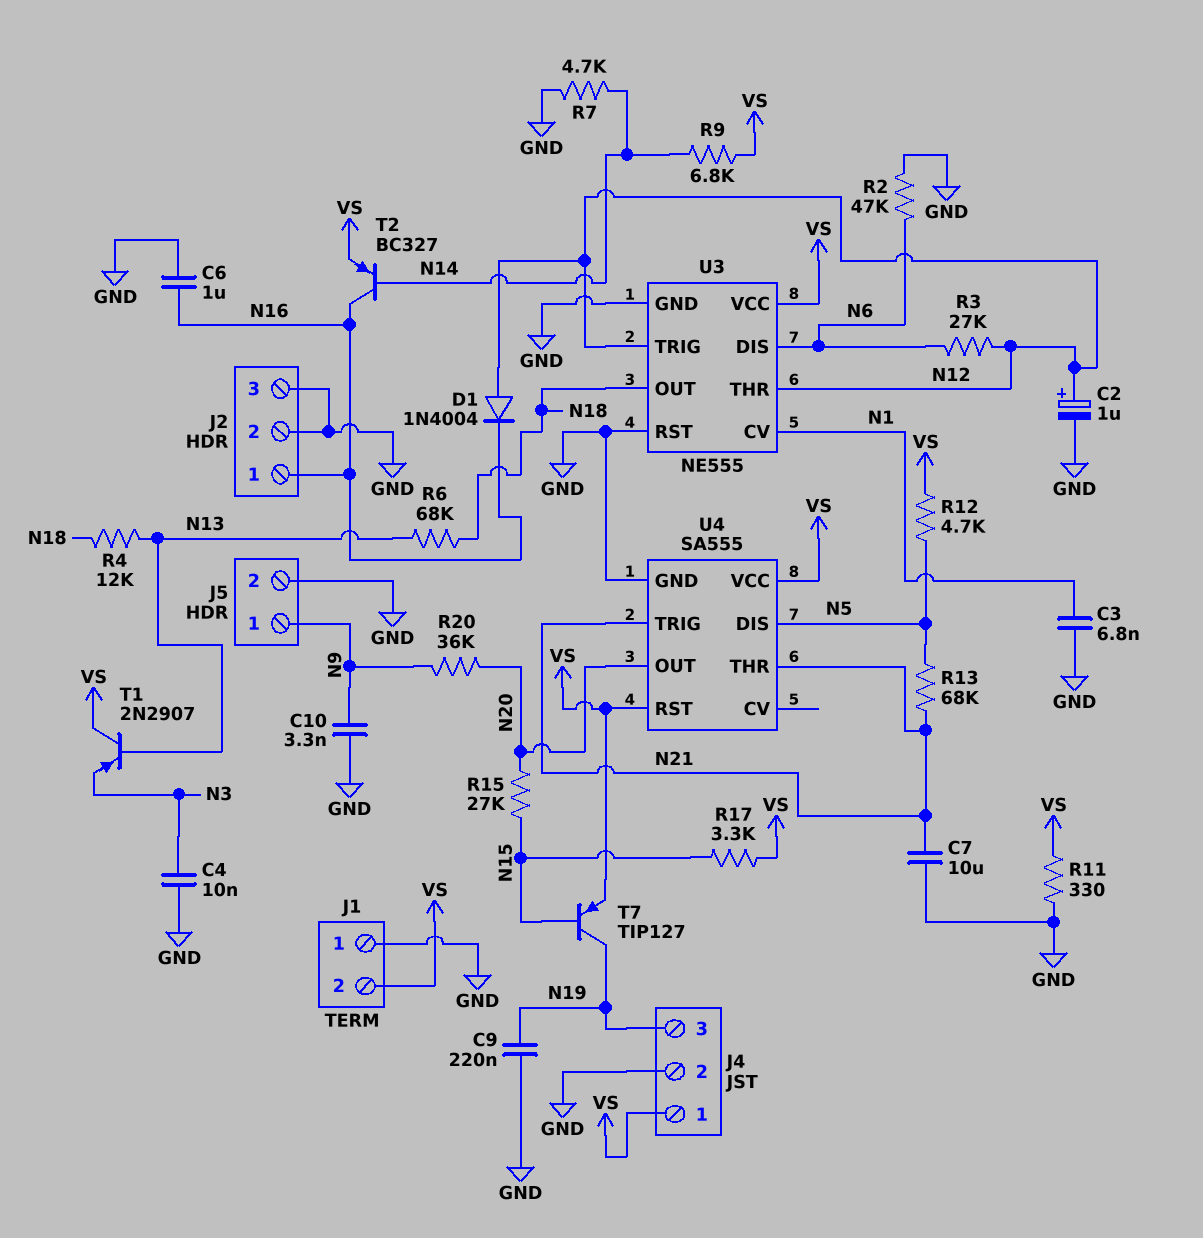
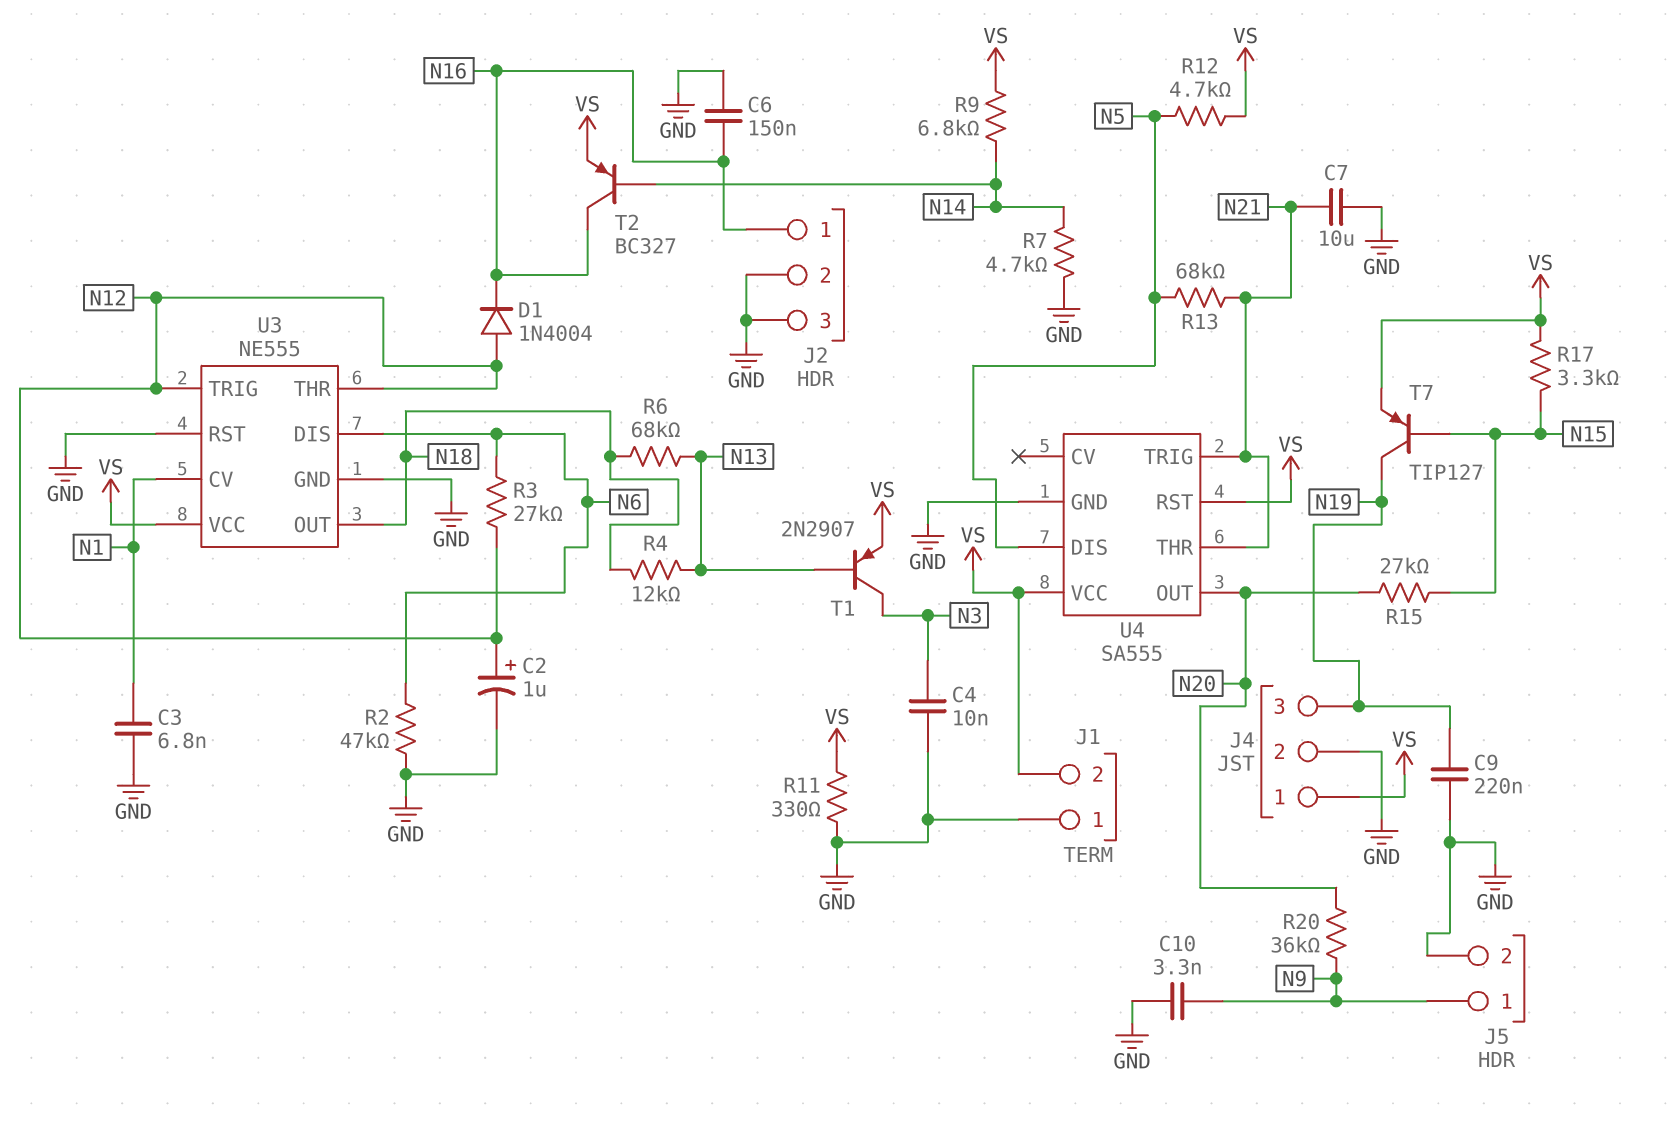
C6: 1uF (GND, N16) -> 150nF (GND, N16)
T1: PNP 2N2907 (B N13, C VS, E N3) -> PNP 2N2907 (B N13, C N3, E VS)

